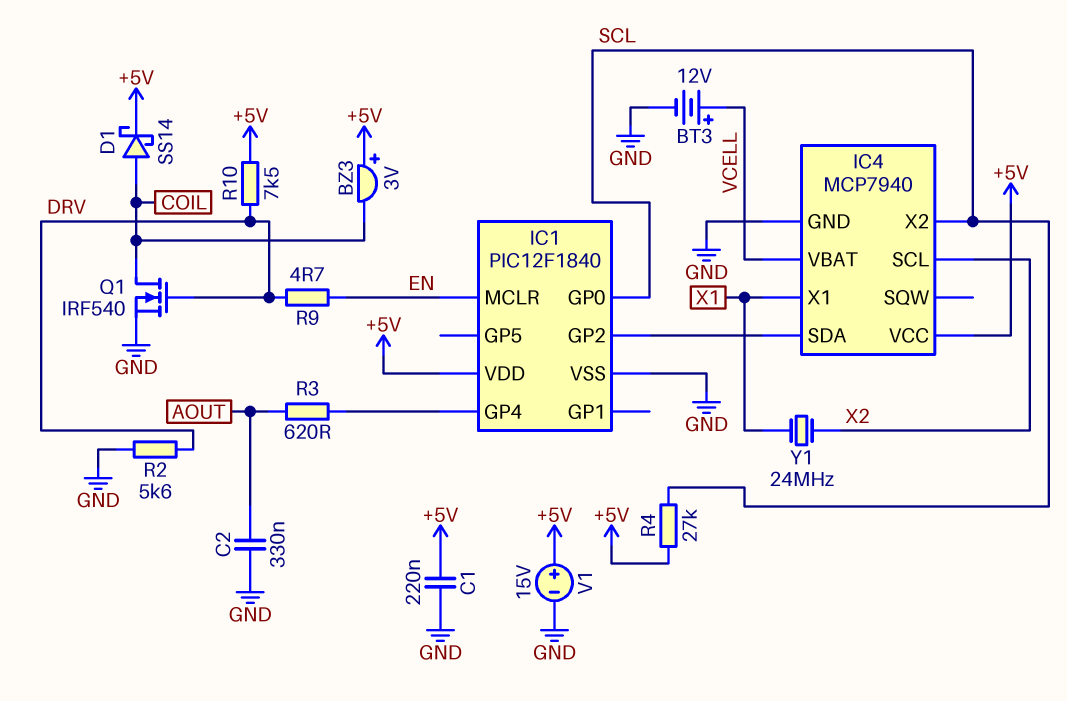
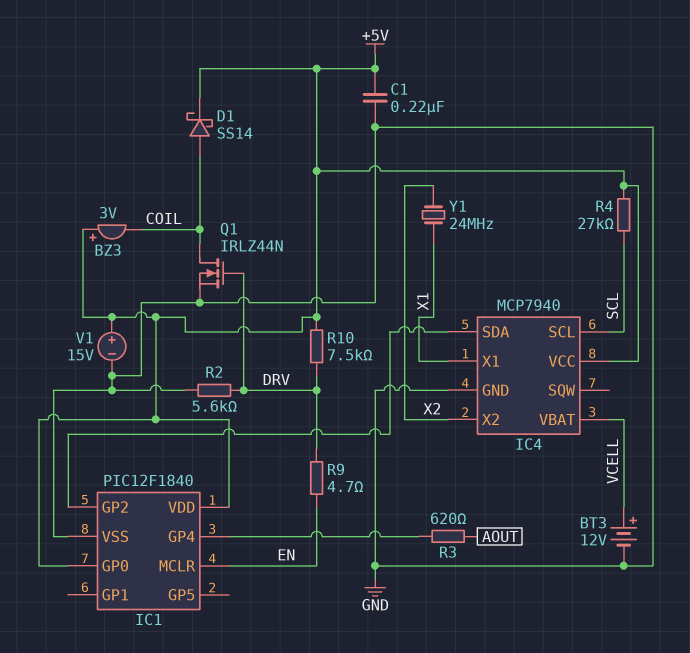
C2: 330nF (AOUT, GND) -> none
IC1 pin GP0: SCL -> +5V
IC4 pin SCL: X2 -> SCL
IC4 pin X2: SCL -> X2
Q1: NMOS IRF540 (G DRV, D COIL, S GND) -> NMOS IRLZ44N (G DRV, D COIL, S GND)

